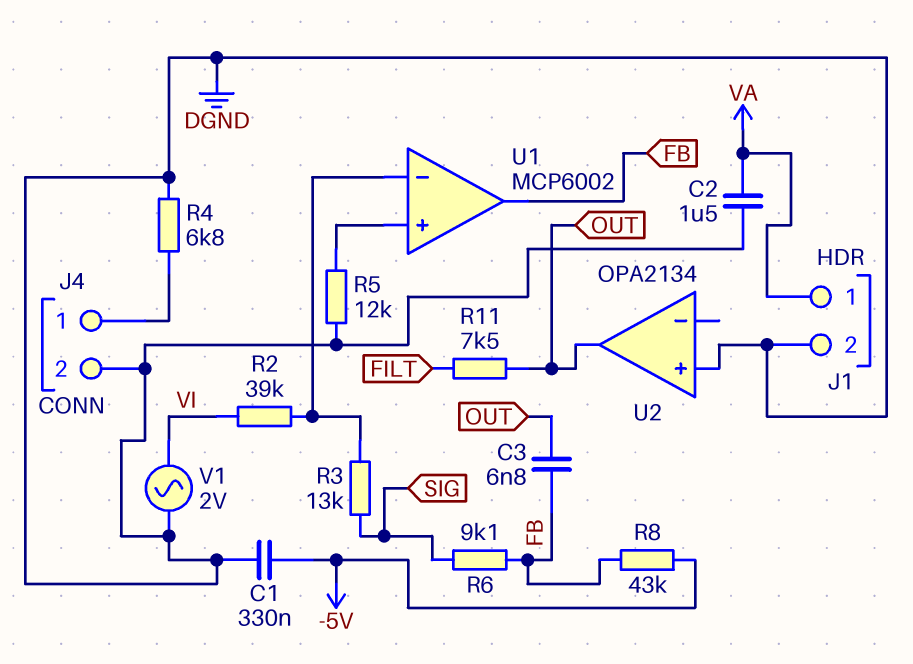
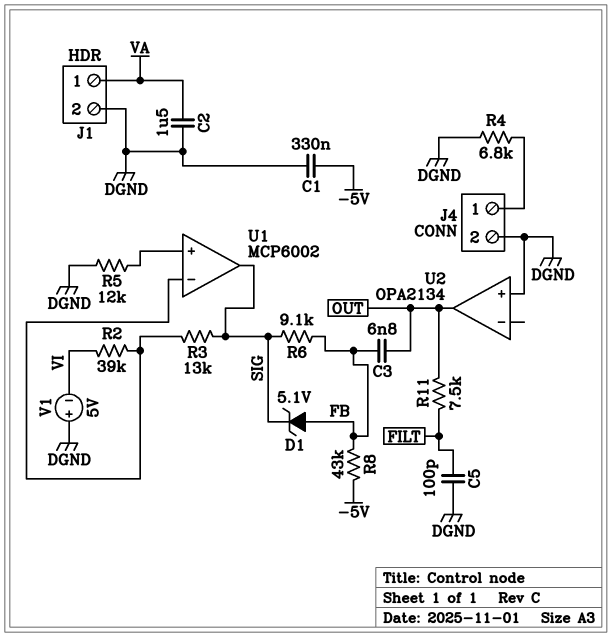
C5: none -> 100pF (DGND, FILT)
D1: none -> zener 5.1V (A FB, K SIG)
U1 pin out: FB -> SIG
V1: AC 2V (DGND, VI) -> 5V (plus DGND, minus VI)

